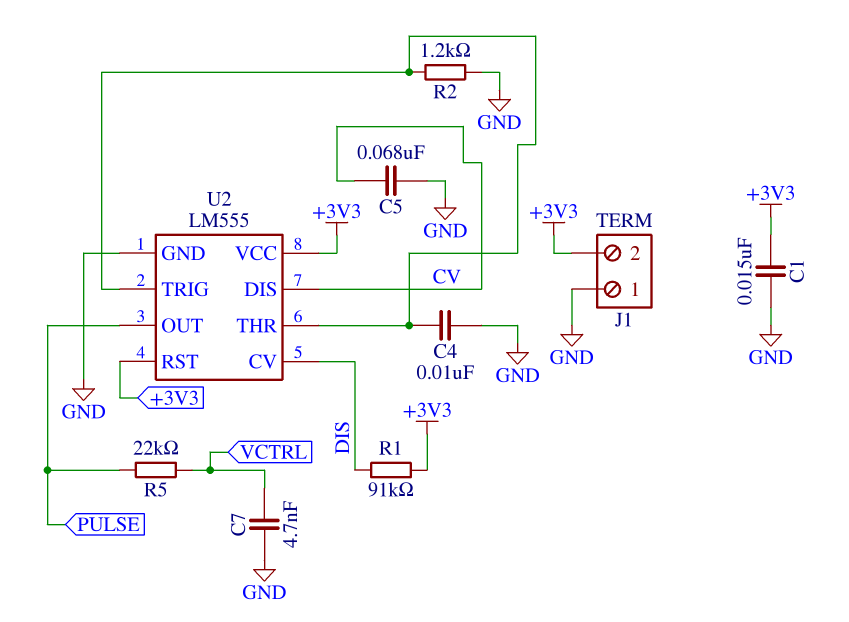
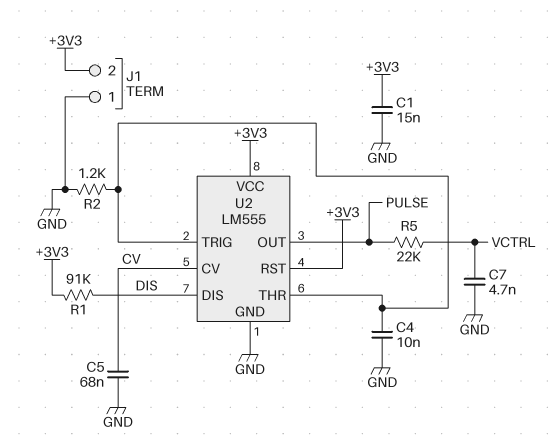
U2 pin CV: DIS -> CV
U2 pin DIS: CV -> DIS

